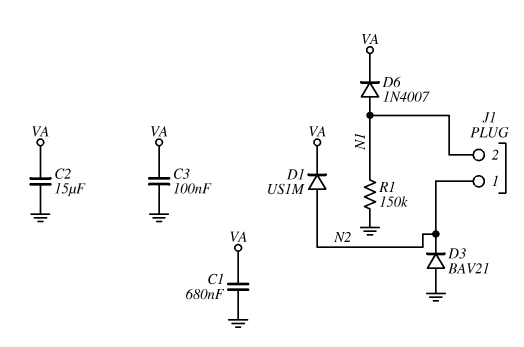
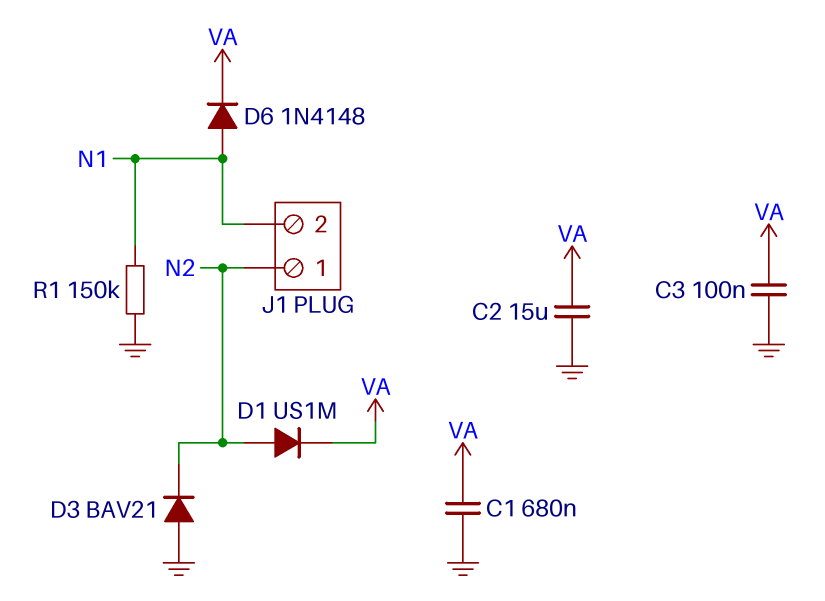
D6: diode 1N4007 (A N1, K VA) -> diode 1N4148 (A N1, K VA)

